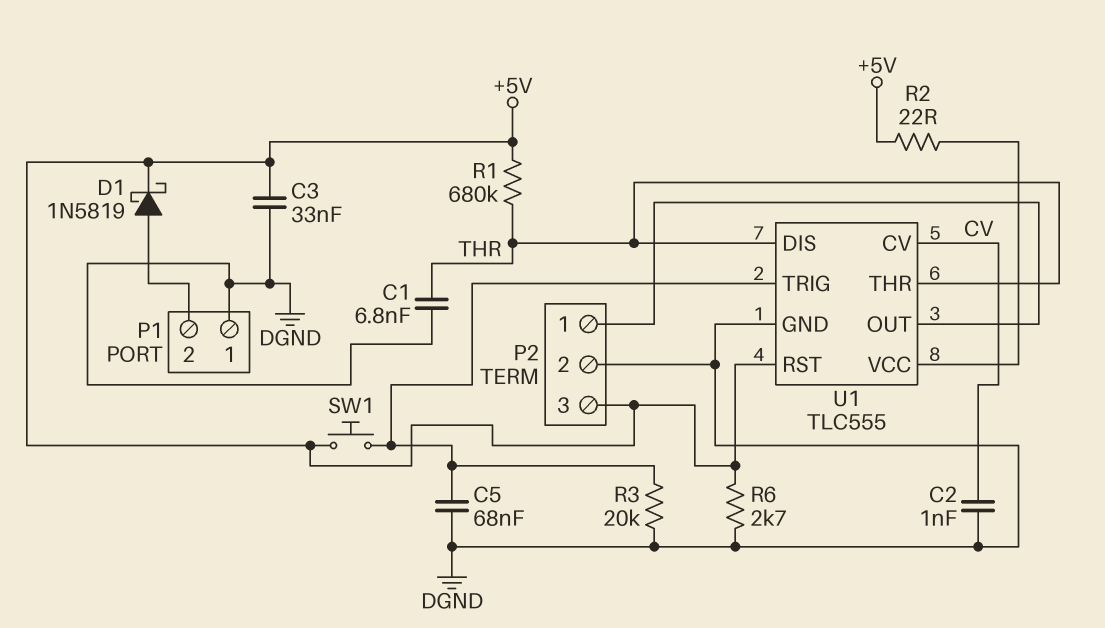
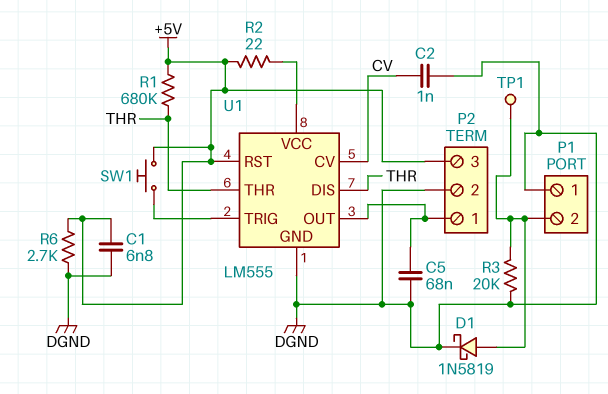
C1: 6.8nF (DGND, THR) -> 6.8nF (+5V, DGND)
C3: 33nF (+5V, DGND) -> none
C5: 68nF (DGND, U1/TRIG) -> 68nF (DGND, P2/1)
D1: schottky 1N5819 (A P1/2, K +5V) -> schottky 1N5819 (A P1/2, K DGND)
R3: 20k (DGND, U1/TRIG) -> 20k (DGND, P1/2)
TP1: none -> test point (P1/2)
U1: TLC555 -> LM555

